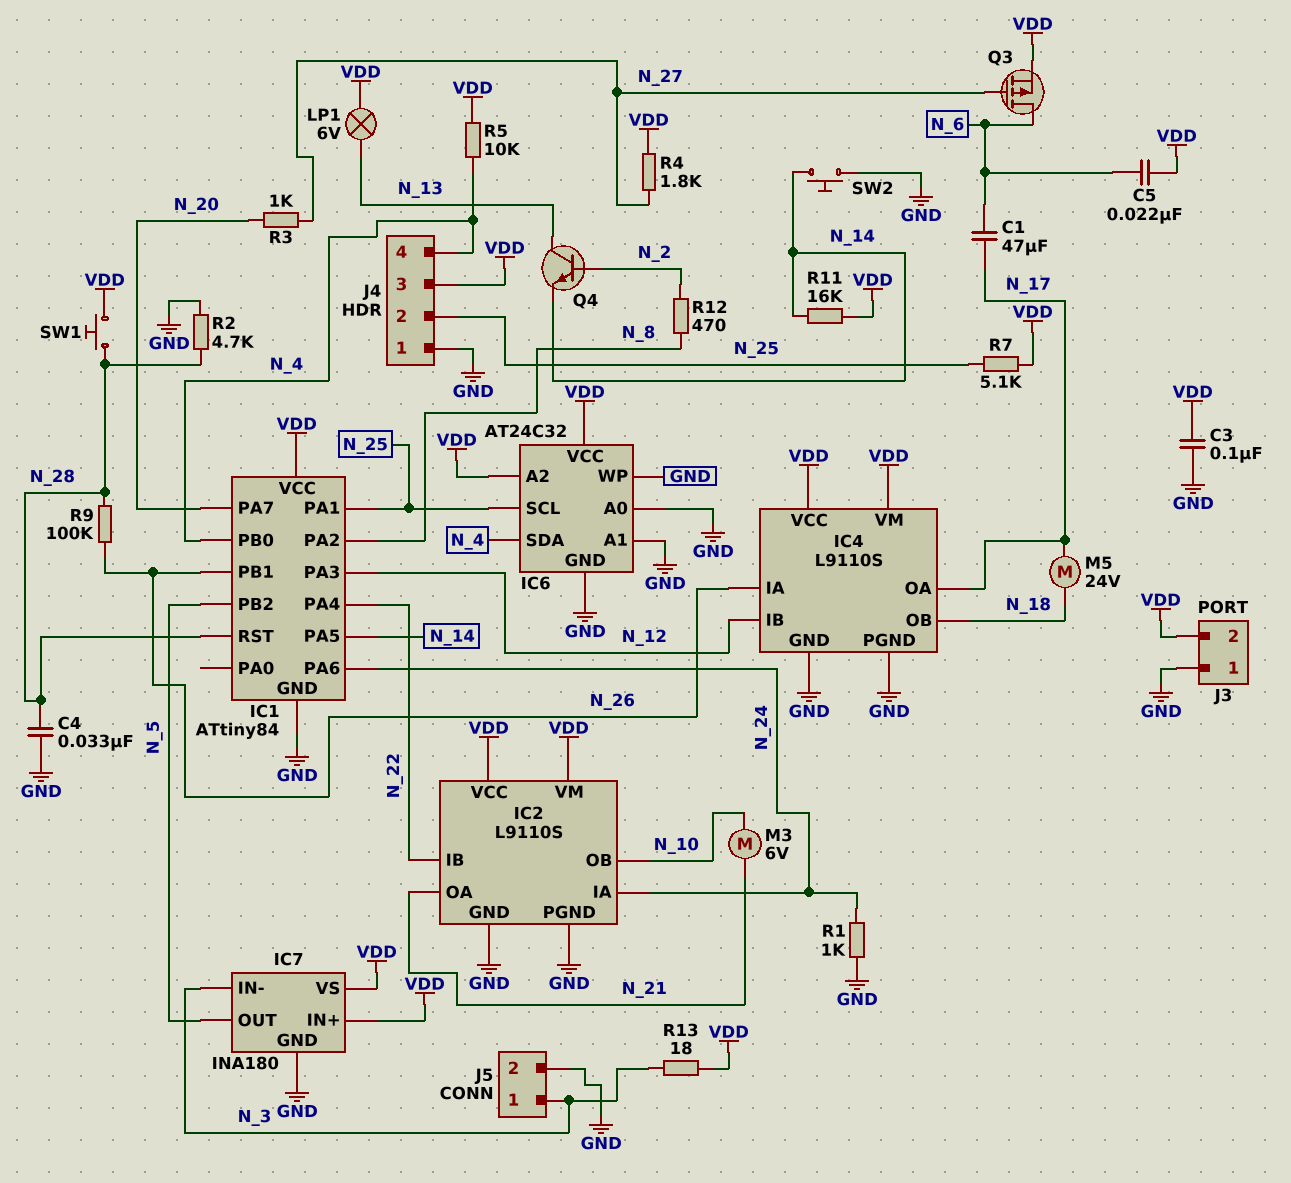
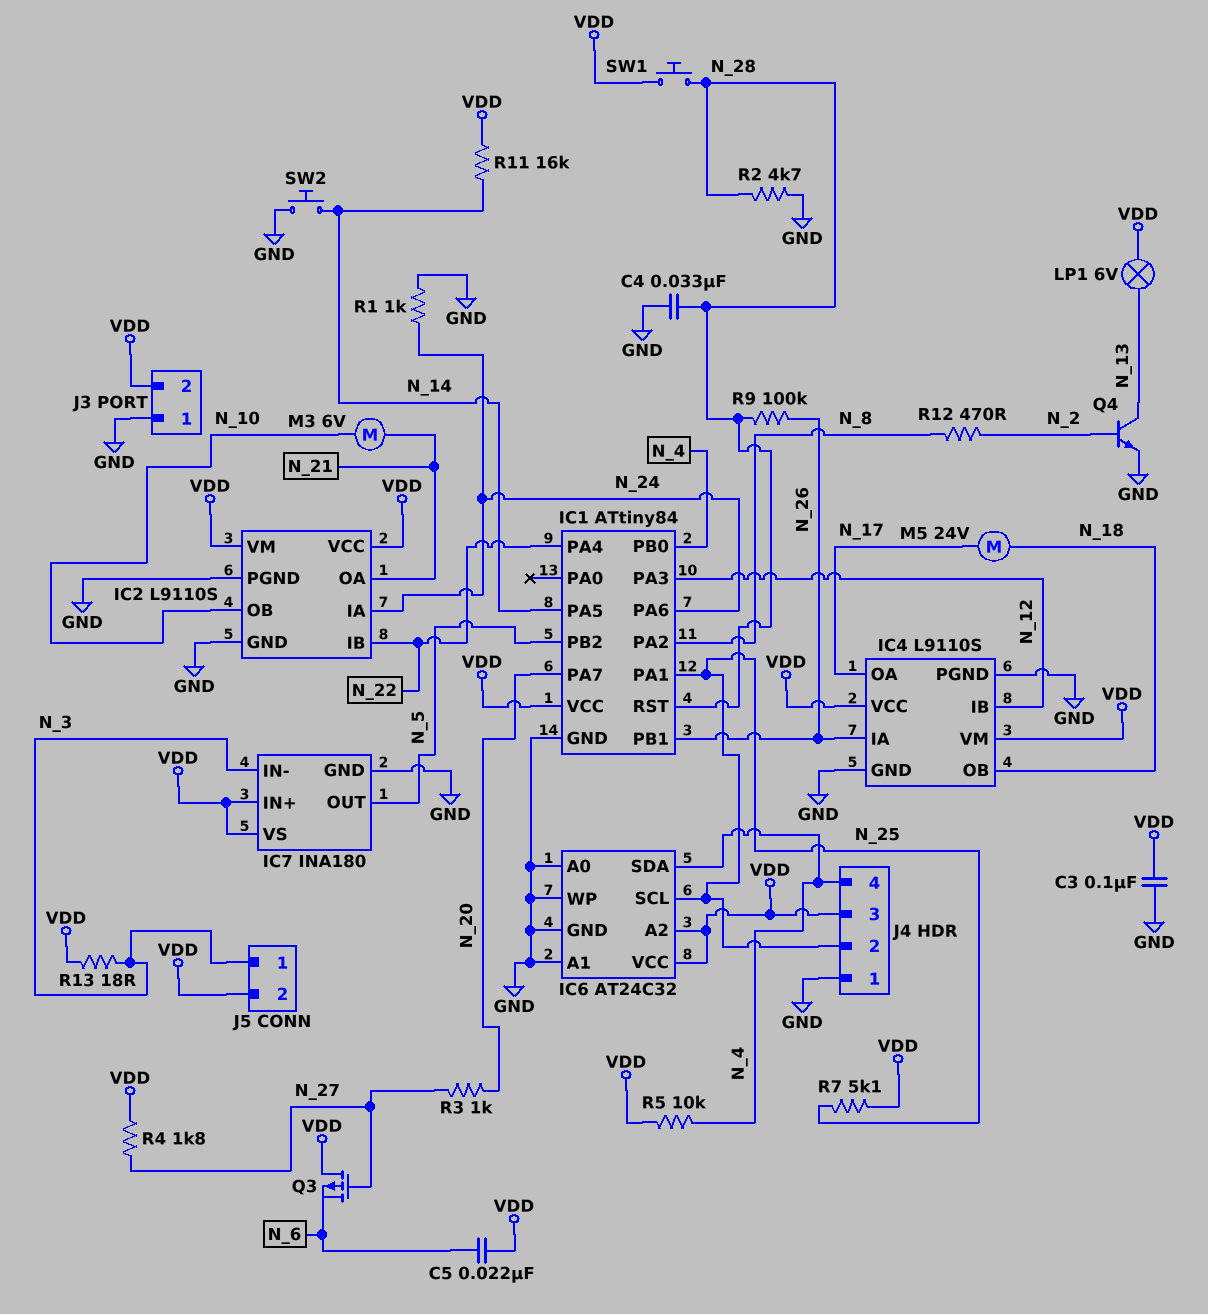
C1: 47uF (N_6, N_17) -> none
J5 pin 2: GND -> VDD
Q3: PMOS (G N_27, D N_6, S VDD) -> PMOS (G N_27, D VDD, S N_6)
Q4: NPN (B N_2, C N_13, E N_14) -> NPN (B N_2, C N_13, E GND)

